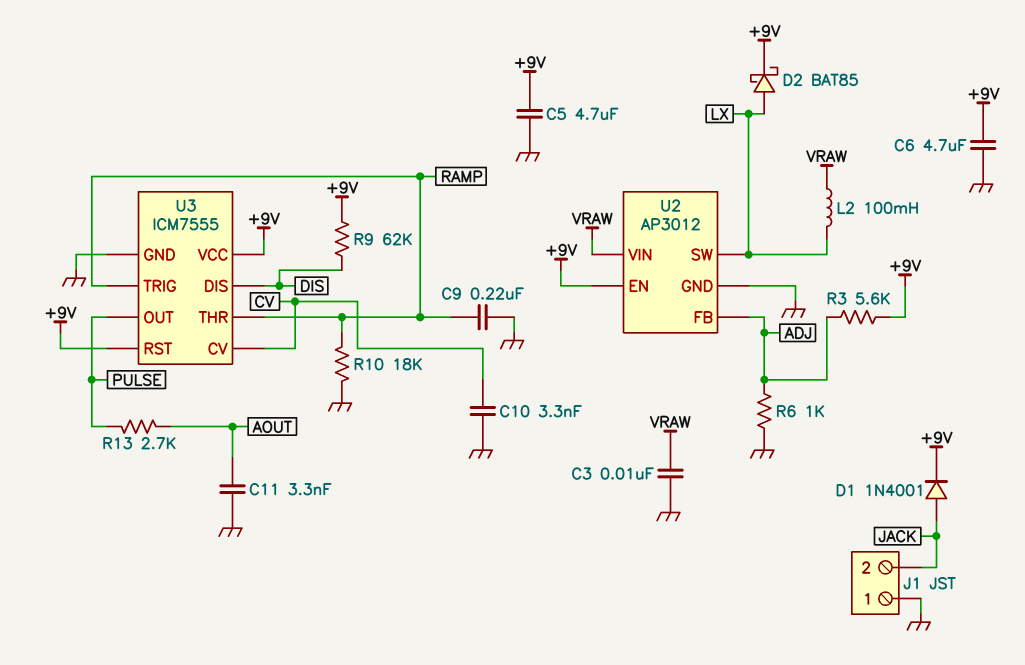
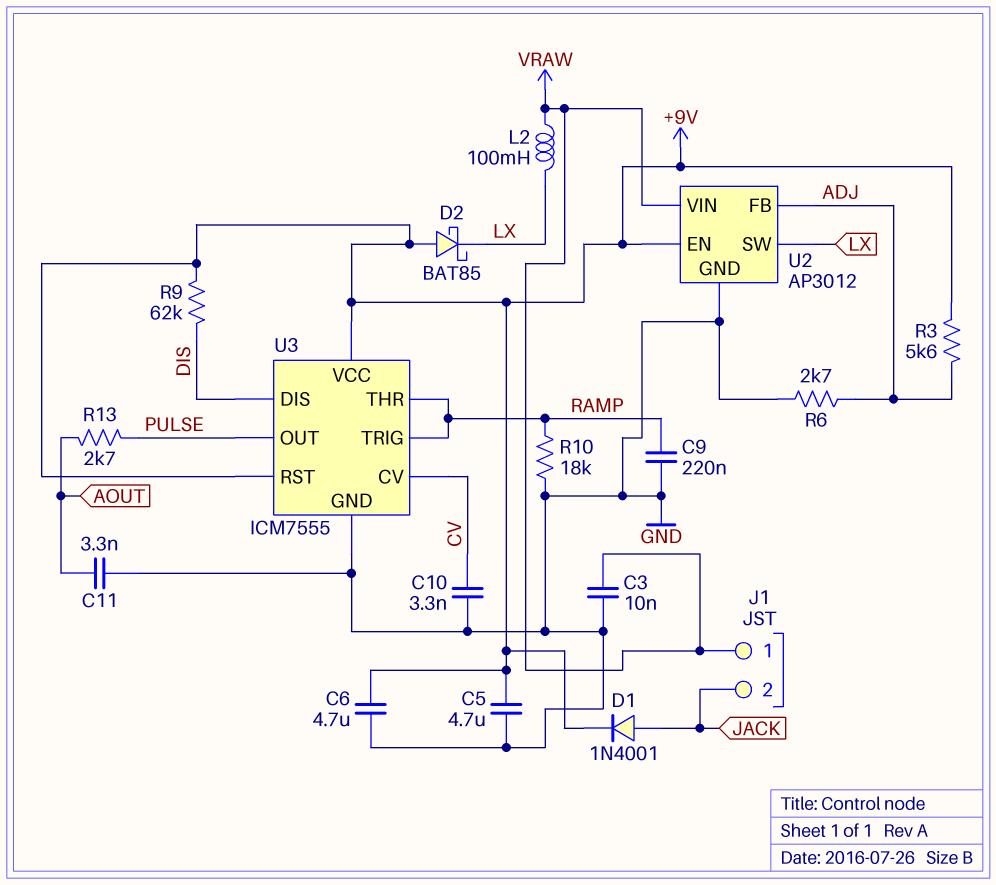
D2: schottky BAT85 (A LX, K +9V) -> schottky BAT85 (A +9V, K LX)
J1 pin 1: GND -> VRAW
R6: 1k (ADJ, GND) -> 2.7k (ADJ, GND)

